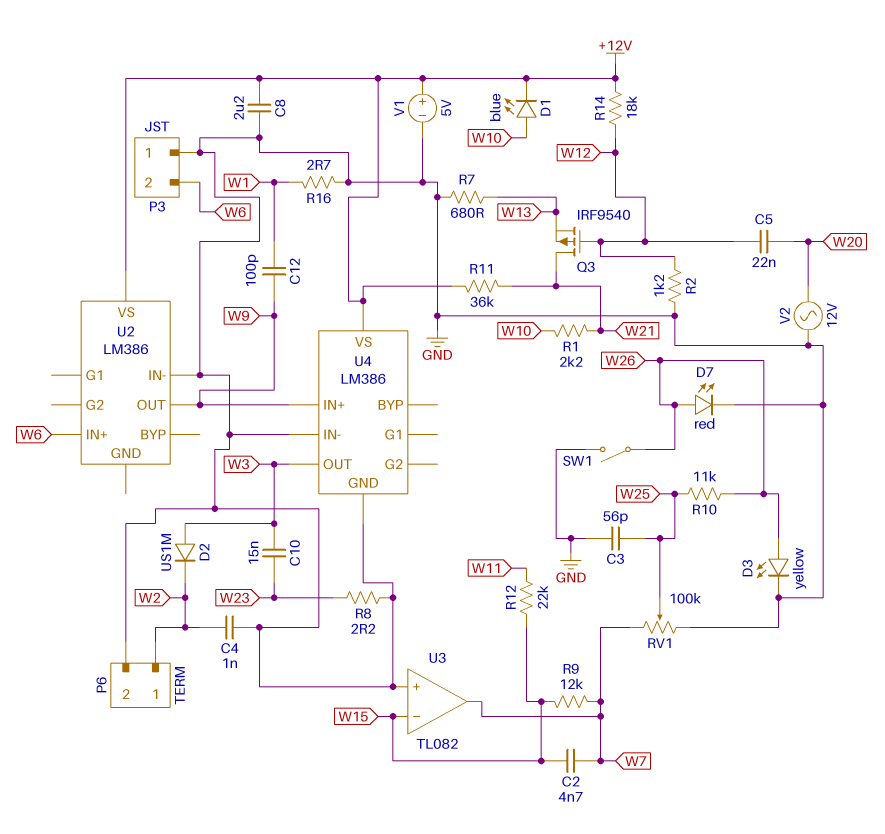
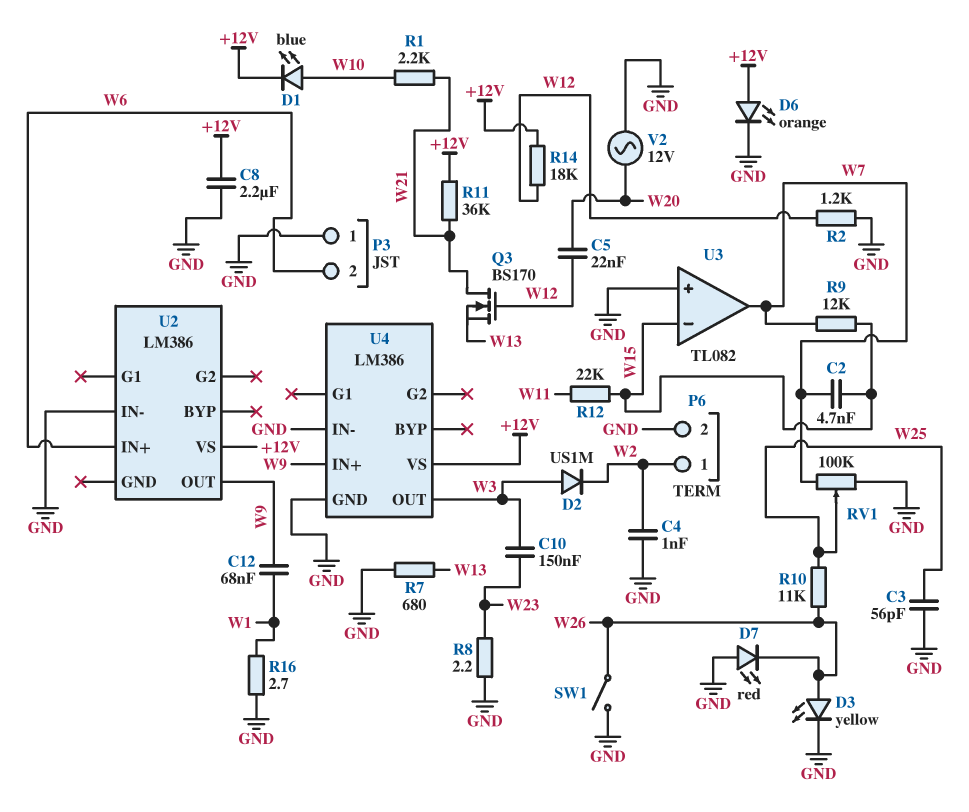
C10: 15nF (W3, W23) -> 150nF (W3, W23)
C12: 100pF (W1, W9) -> 68nF (W1, W9)
D6: none -> LED orange (A +12V, K GND)
D7: LED red (A W26, K GND) -> LED red (A GND, K W26)
Q3: PMOS IRF9540 (G W12, D W21, S W13) -> NMOS BS170 (G W12, D W21, S W13)
V1: 5V (plus +12V, minus GND) -> none

